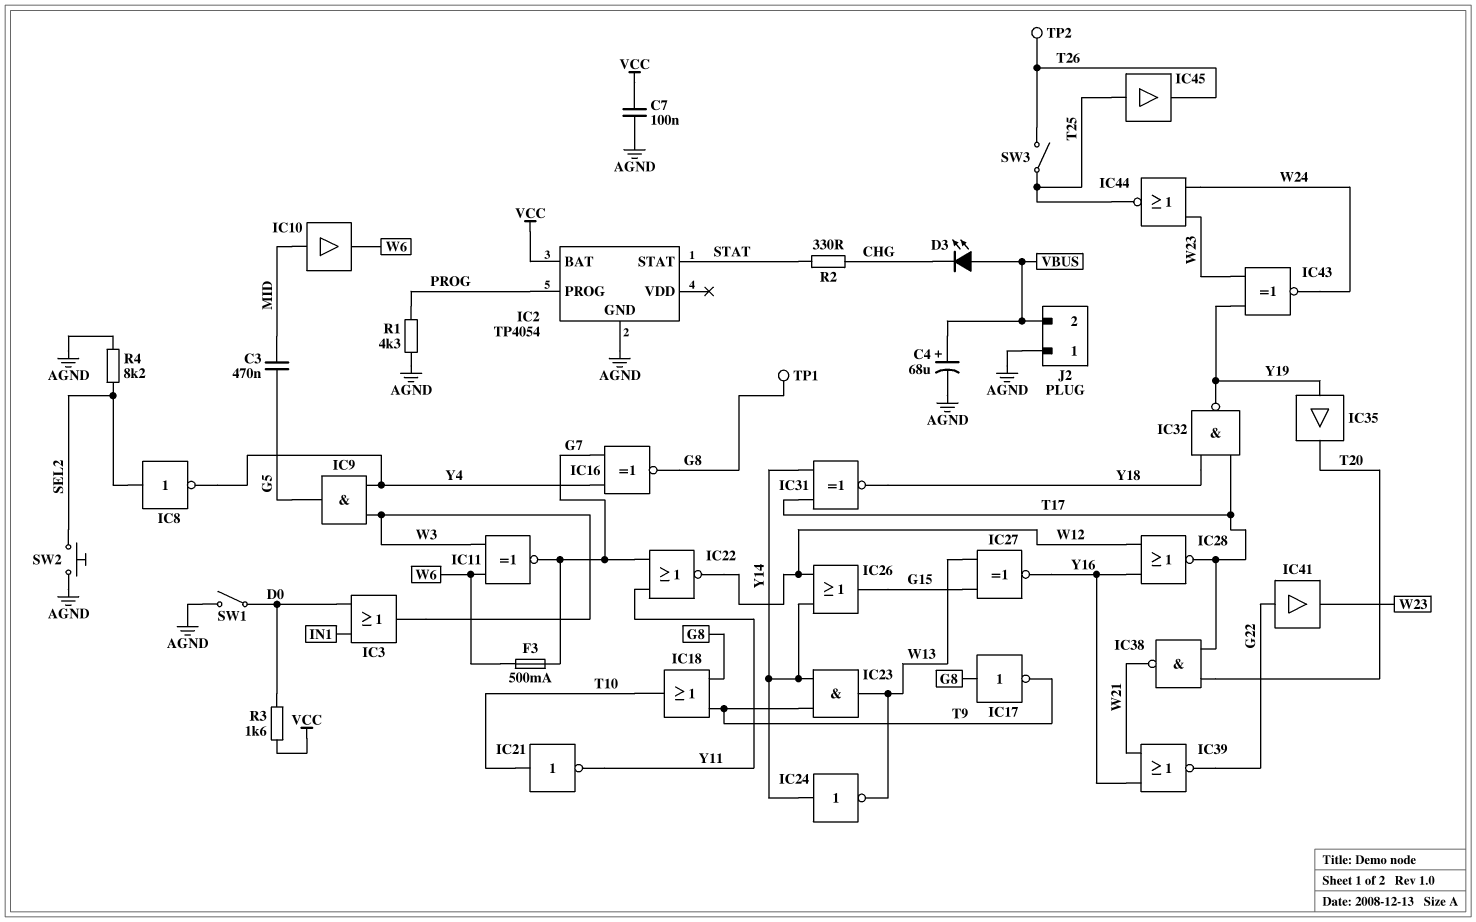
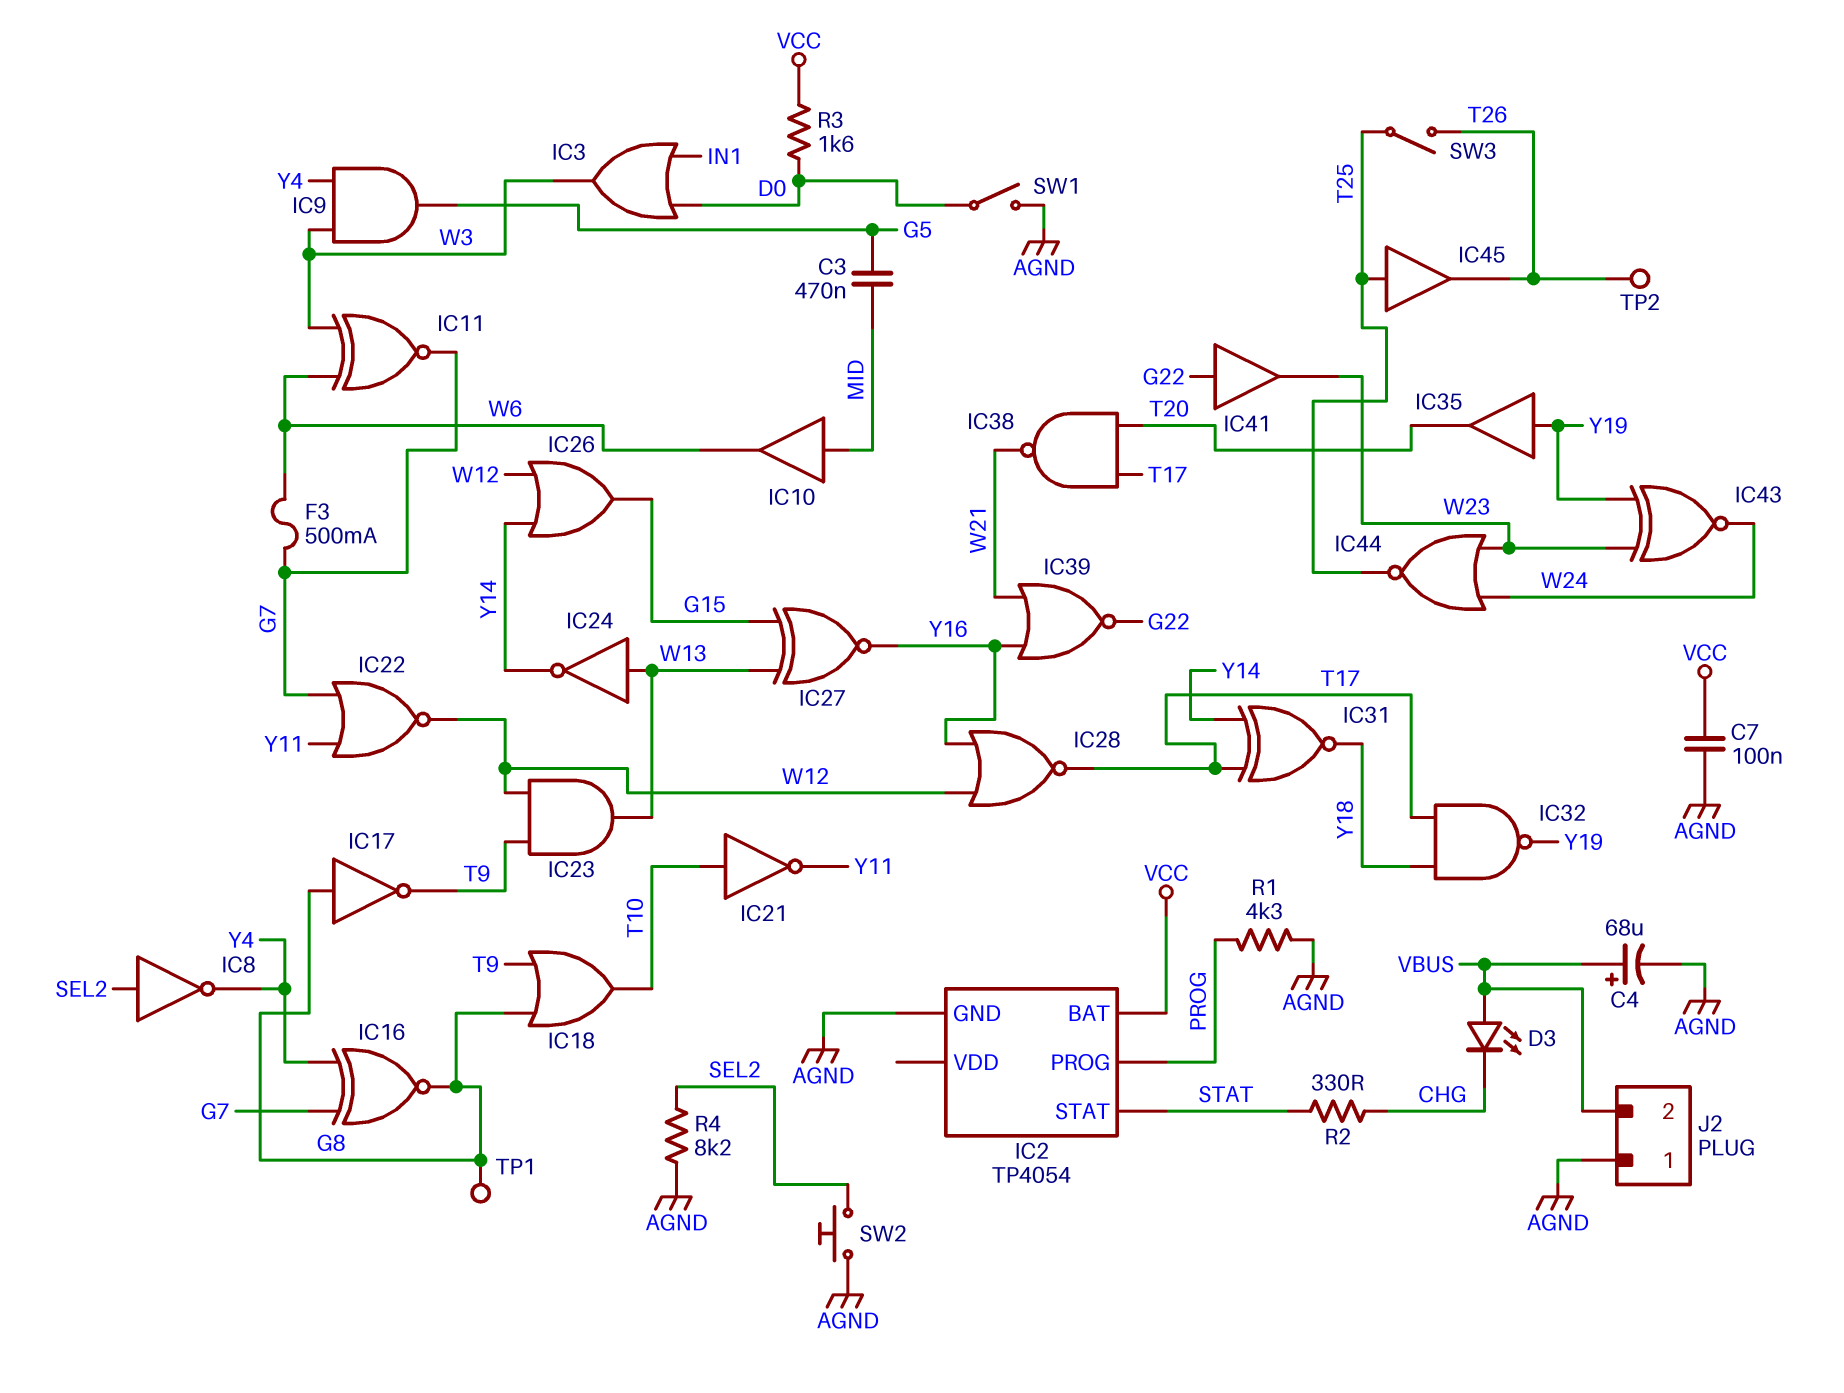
IC23: AND (in T9, in Y14, out W13) -> AND (in T9, in W12, out W13)
IC24: NOT (in Y14, out W13) -> NOT (in W13, out Y14)

